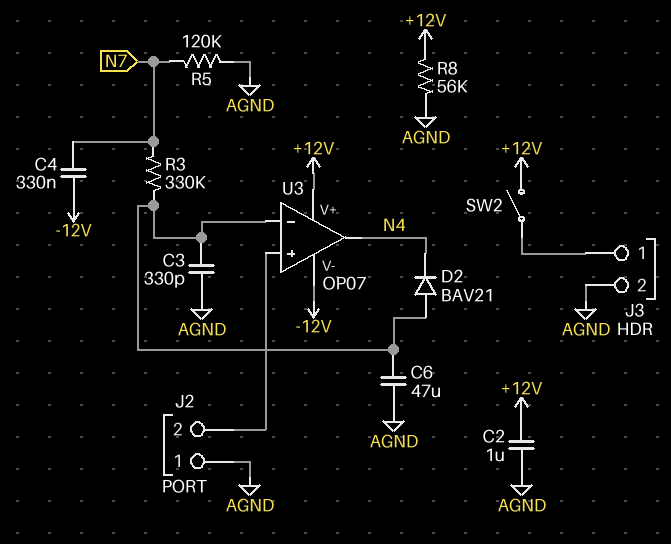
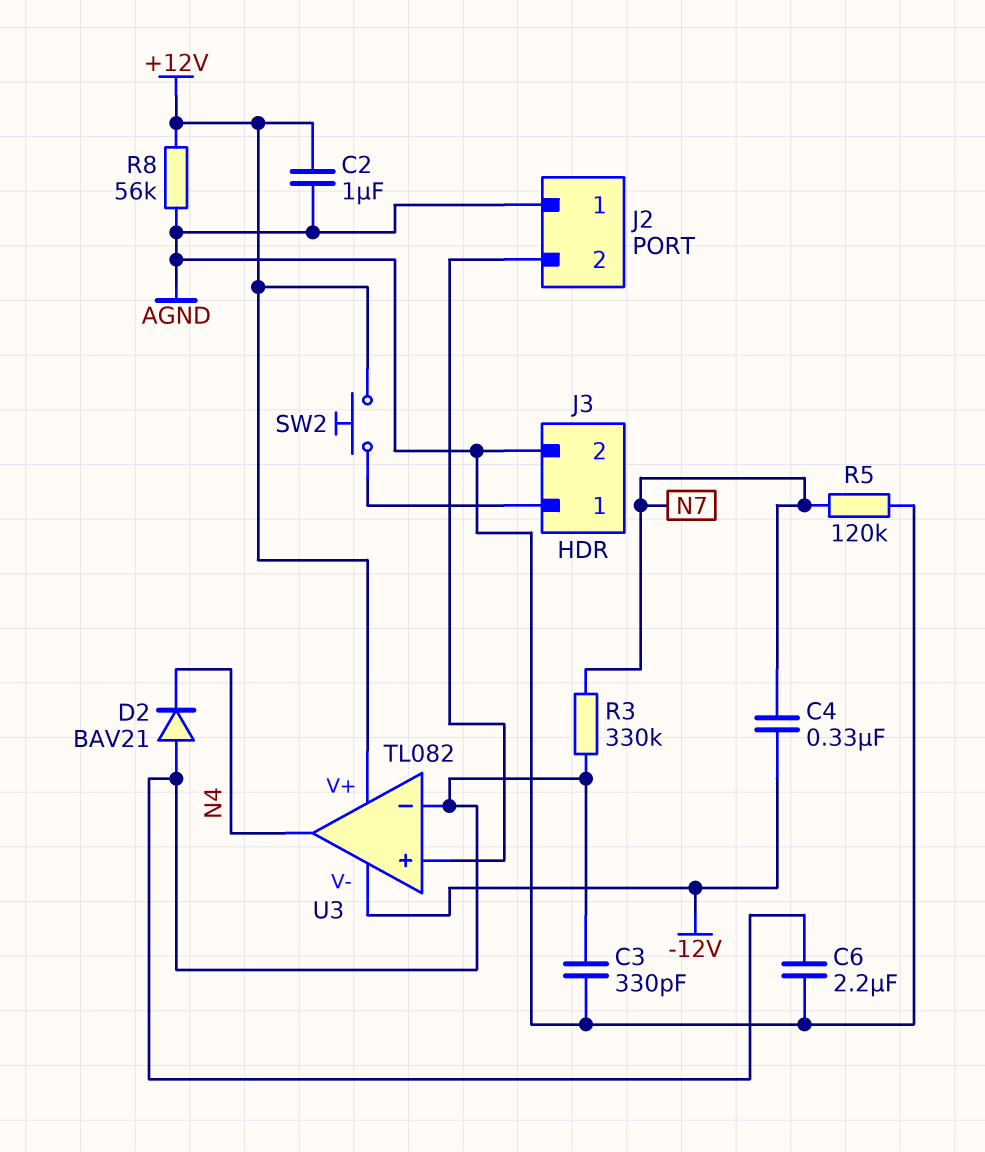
C6: 47uF (AGND, U3/in-) -> 2.2uF (AGND, U3/in-)
SW2: switch (+12V, J3/1) -> button (+12V, J3/1)
U3: OP07 -> TL082

